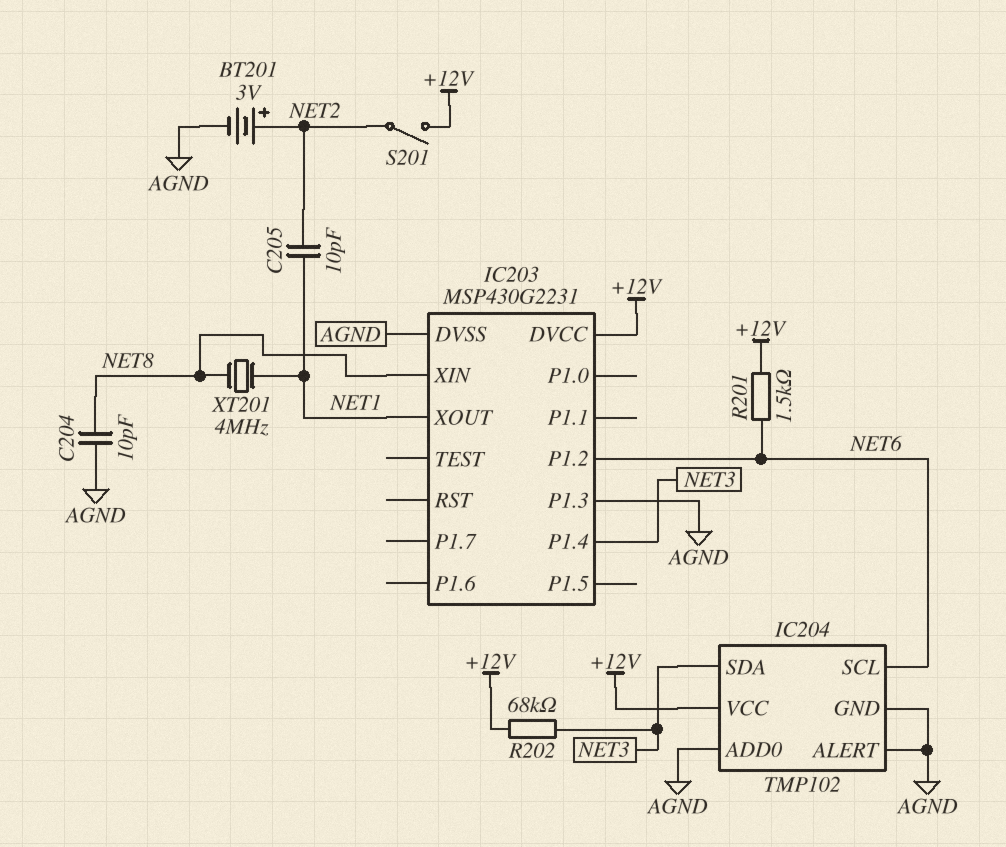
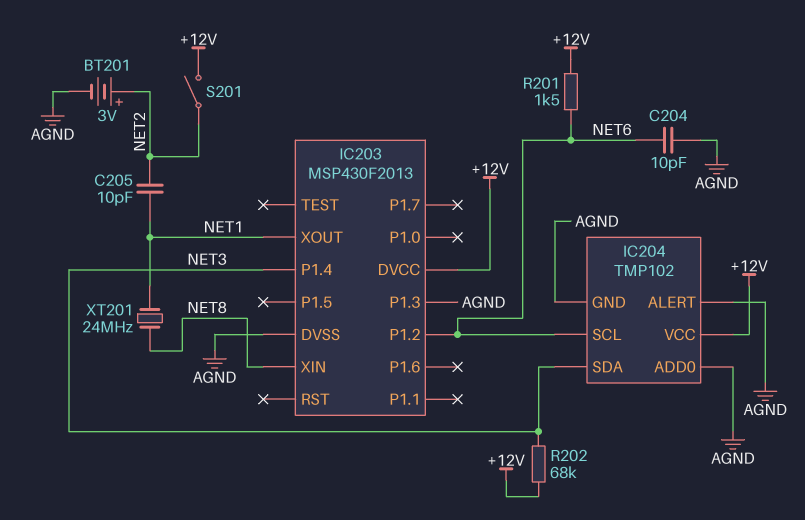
C204: 10pF (AGND, NET8) -> 10pF (AGND, NET6)
IC203: MSP430G2231 -> MSP430F2013
XT201: 4MHz (NET1, NET8) -> 24MHz (NET1, NET8)

